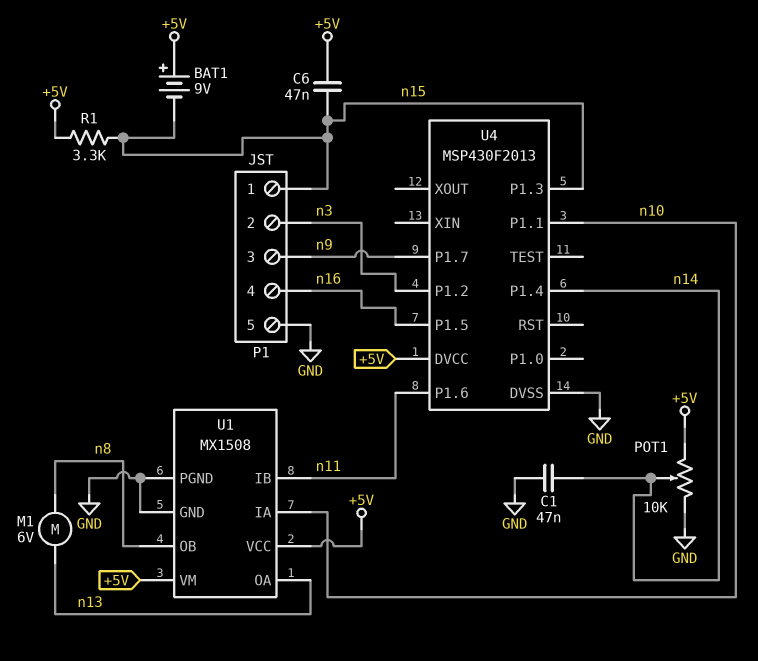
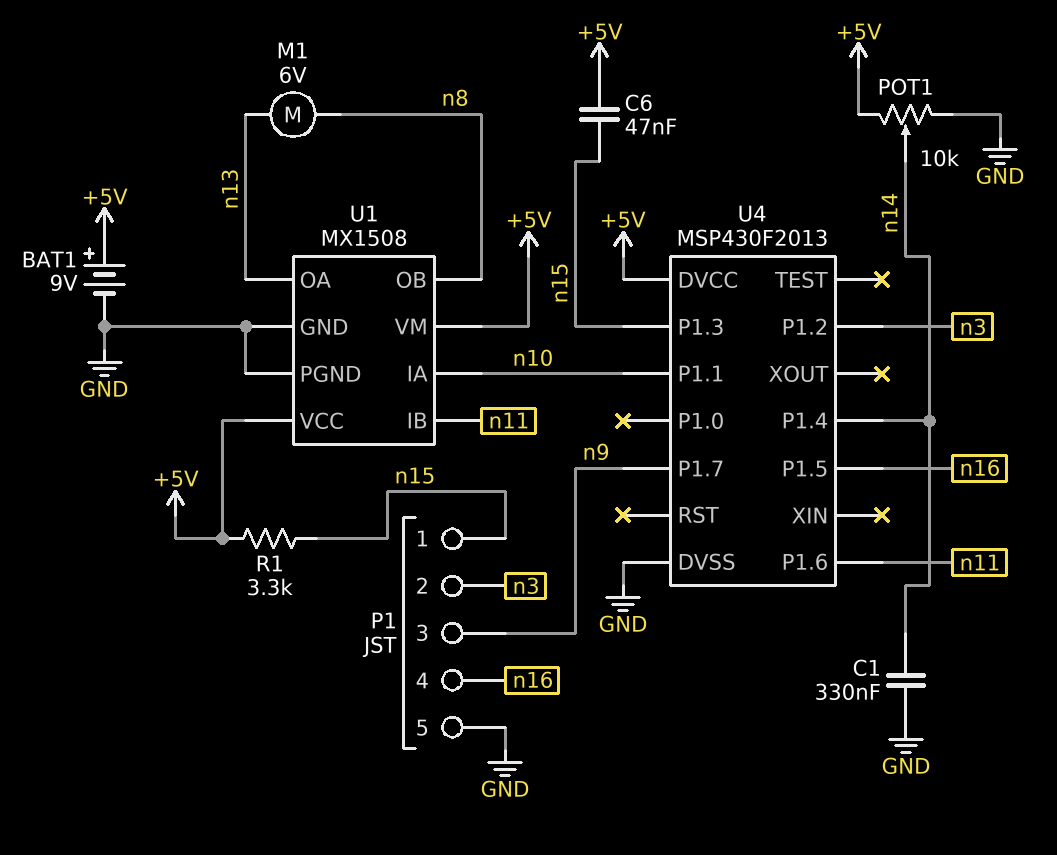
BAT1: 9V (plus +5V, minus n15) -> 9V (plus +5V, minus GND)
C1: 47nF (GND, n14) -> 330nF (GND, n14)

